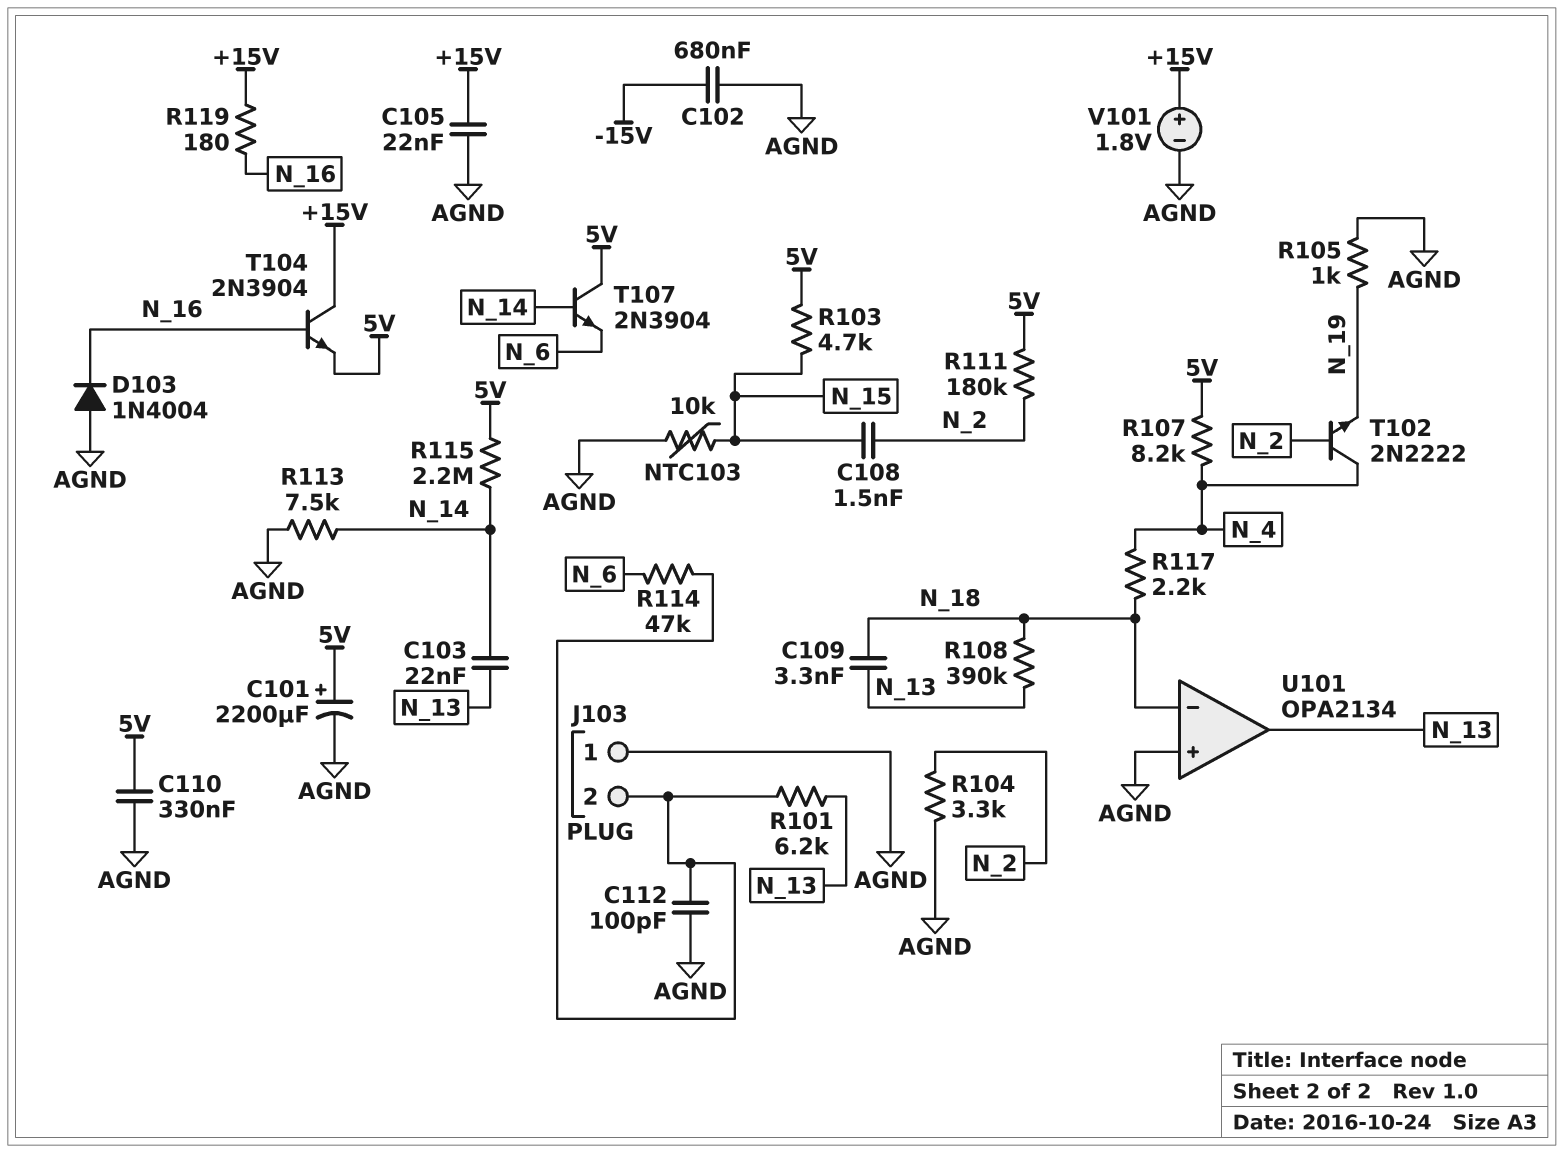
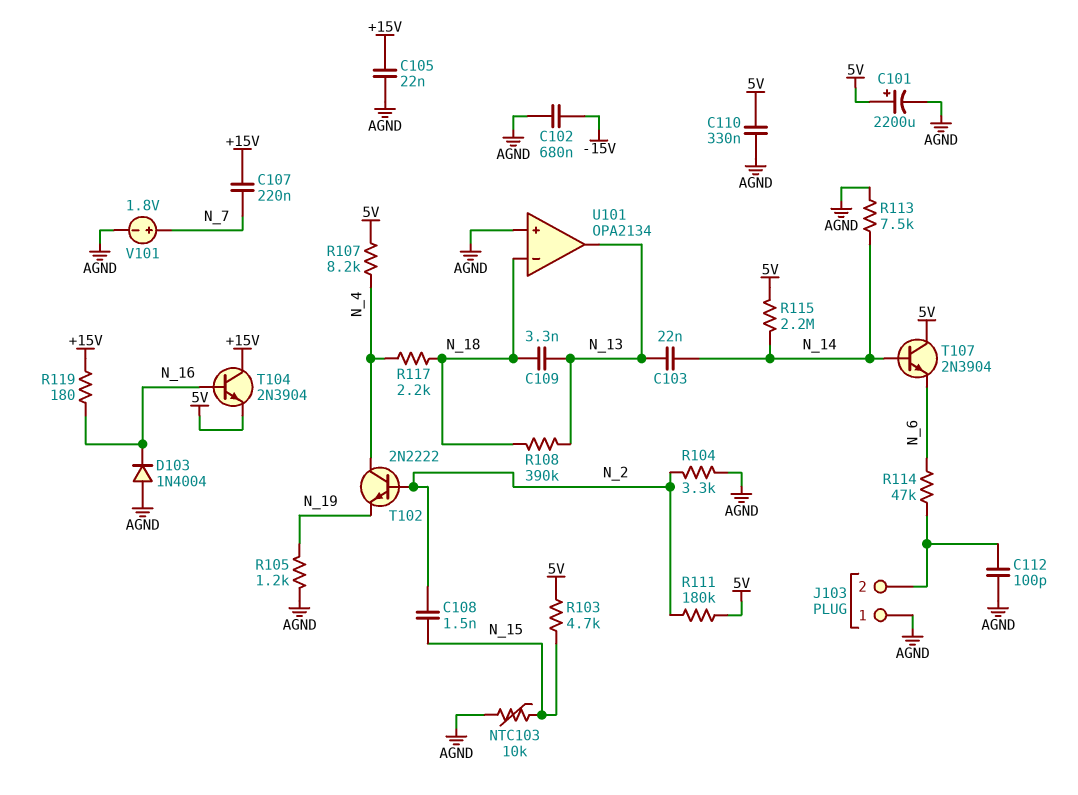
C107: none -> 220nF (+15V, N_7)
R101: 6.2k (J103/2, N_13) -> none
R105: 1k (AGND, N_19) -> 1.2k (AGND, N_19)
V101: 1.8V (plus +15V, minus AGND) -> 1.8V (plus N_7, minus AGND)

